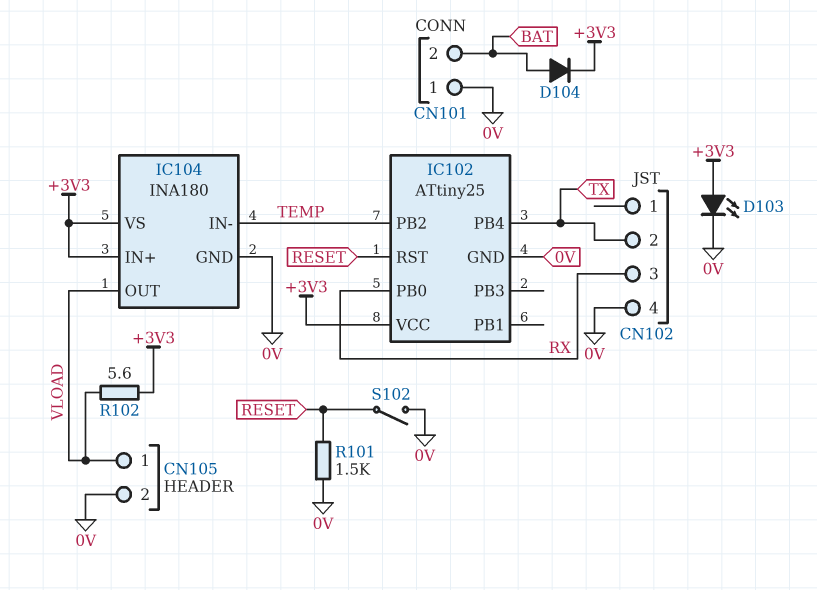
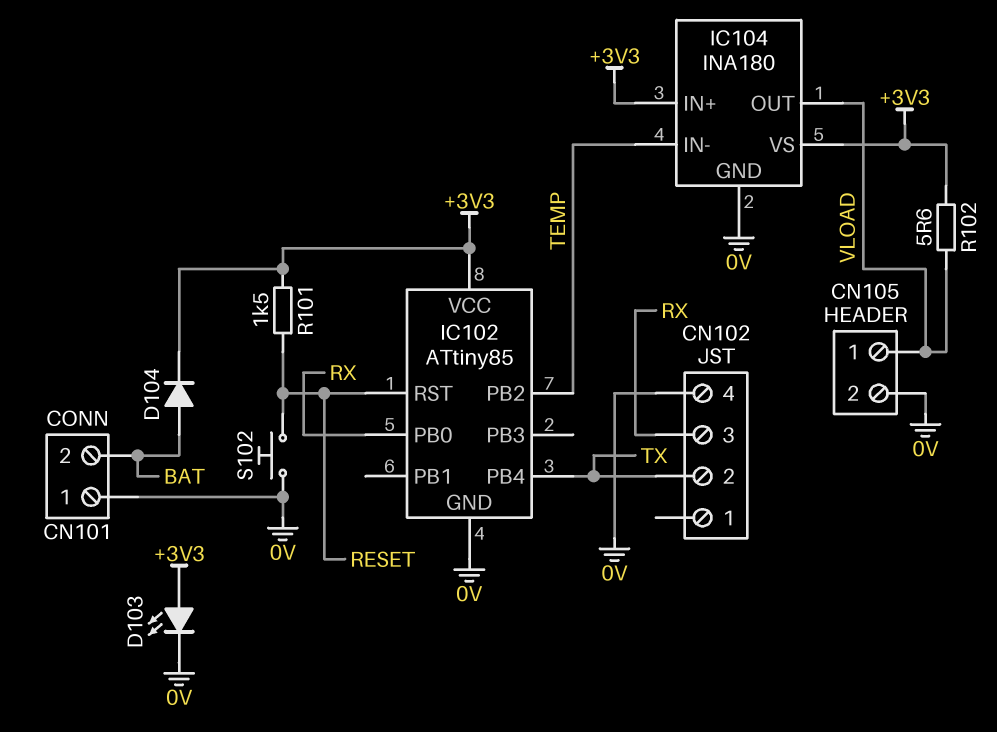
IC102: ATtiny25 -> ATtiny85
R101: 1.5k (0V, RESET) -> 1.5k (+3V3, RESET)
S102: switch (0V, RESET) -> button (0V, RESET)

